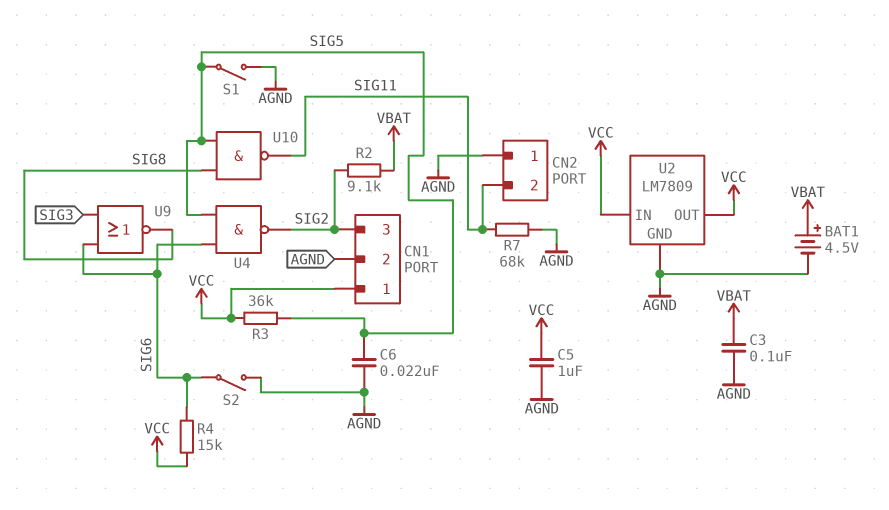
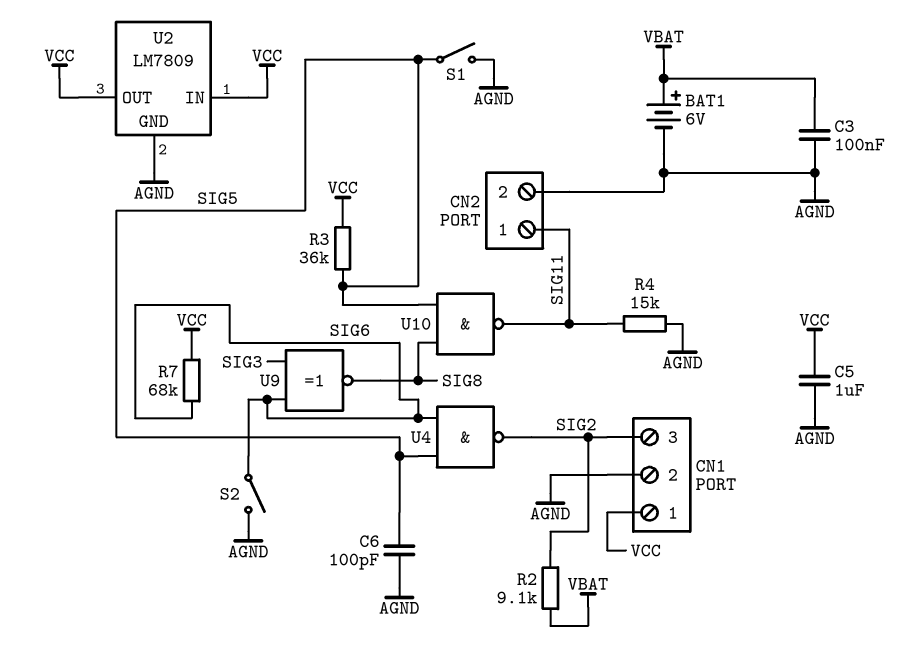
BAT1: 4.5V (plus VBAT, minus AGND) -> 6V (plus VBAT, minus AGND)
C6: 22nF (AGND, SIG5) -> 100pF (AGND, SIG5)
CN2 pin 1: AGND -> SIG11
CN2 pin 2: SIG11 -> AGND
R4: 15k (SIG6, VCC) -> 15k (AGND, SIG11)
R7: 68k (AGND, SIG11) -> 68k (SIG6, VCC)
U9: NOR (in SIG3, in SIG6, out SIG8) -> XNOR (in SIG3, in SIG6, out SIG8)

